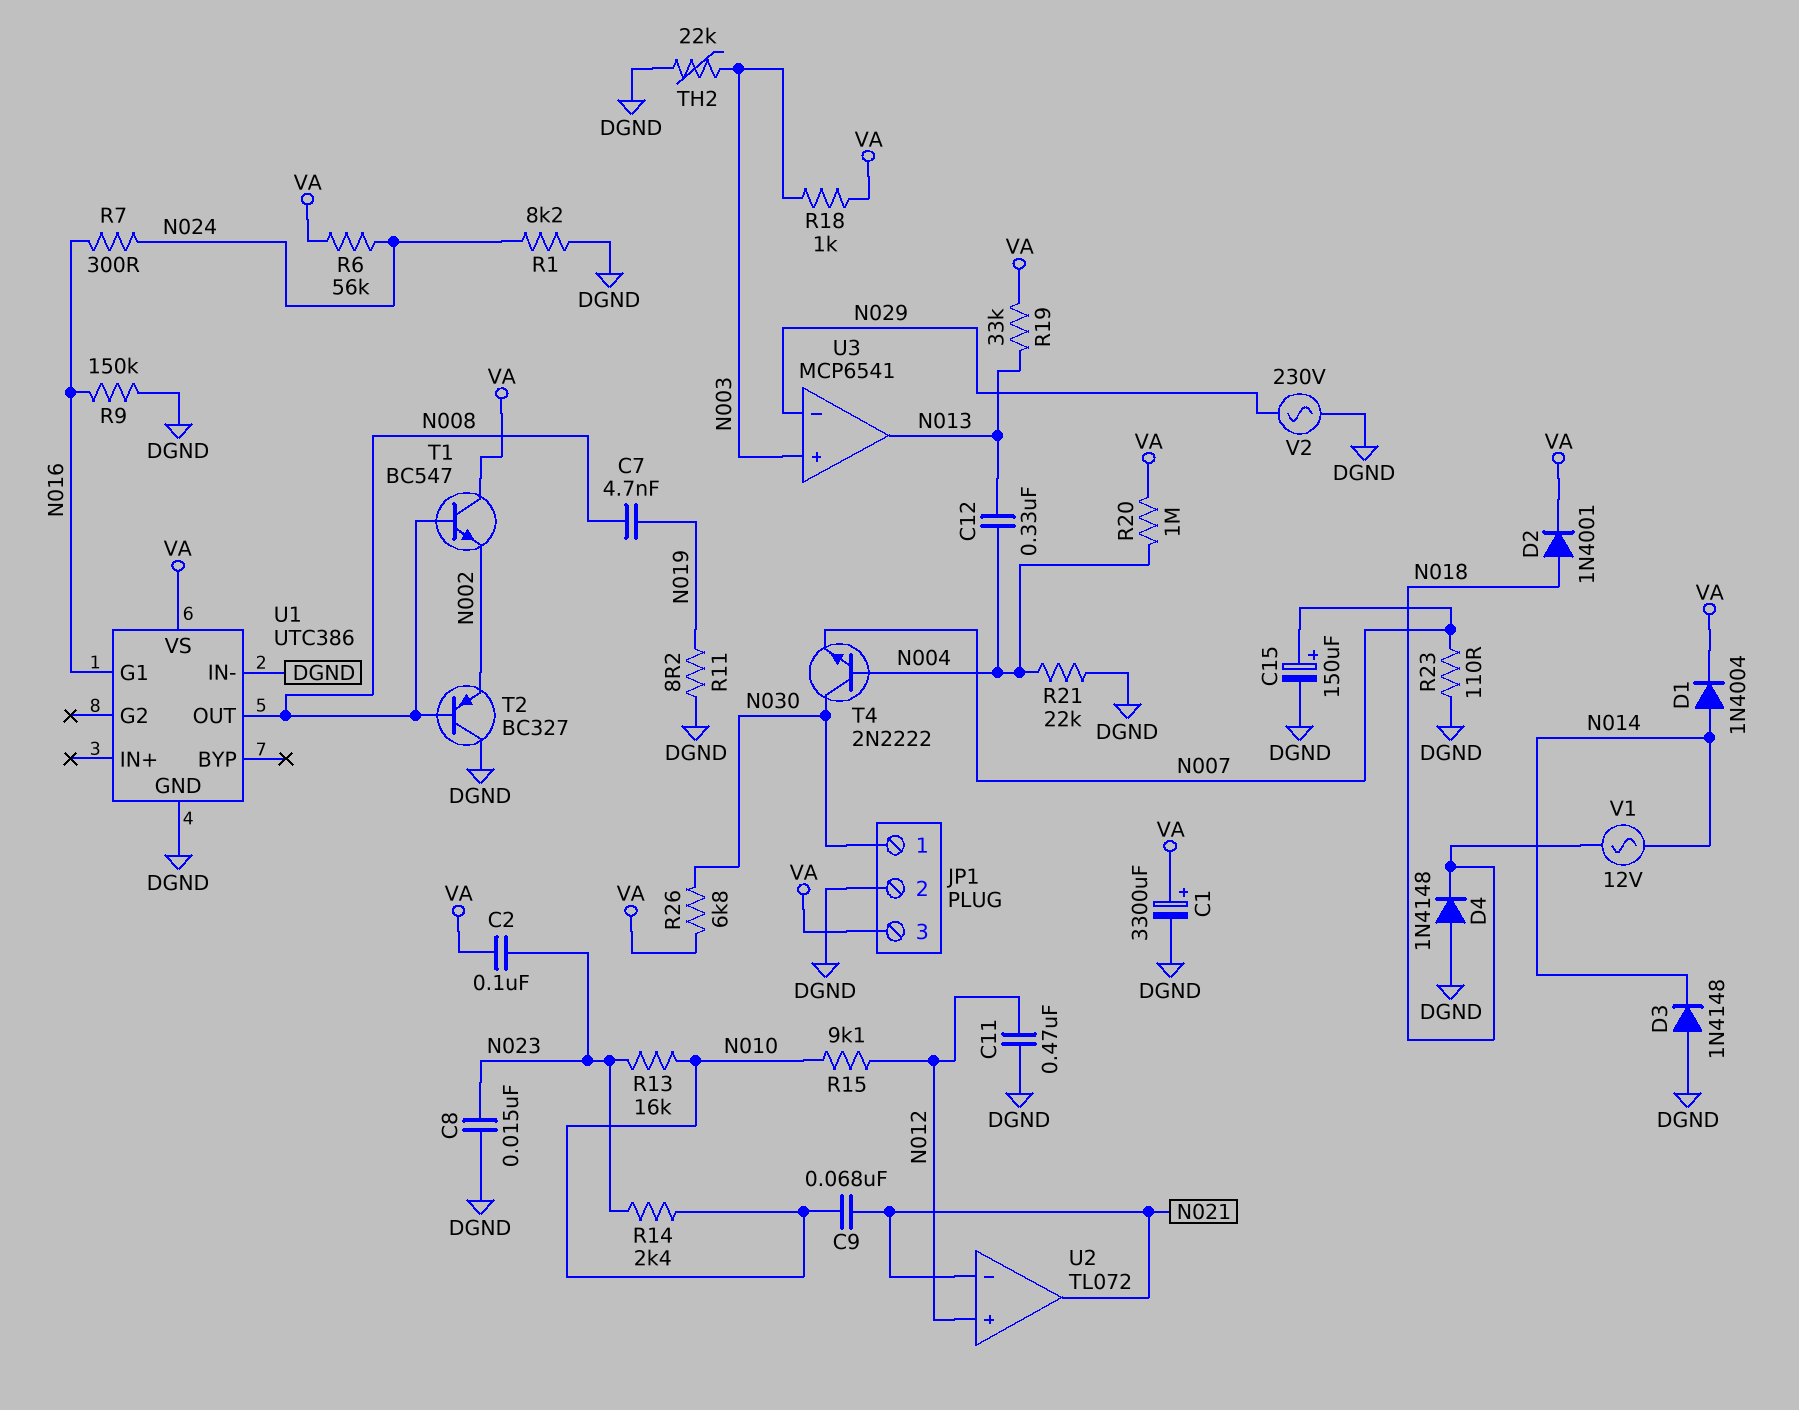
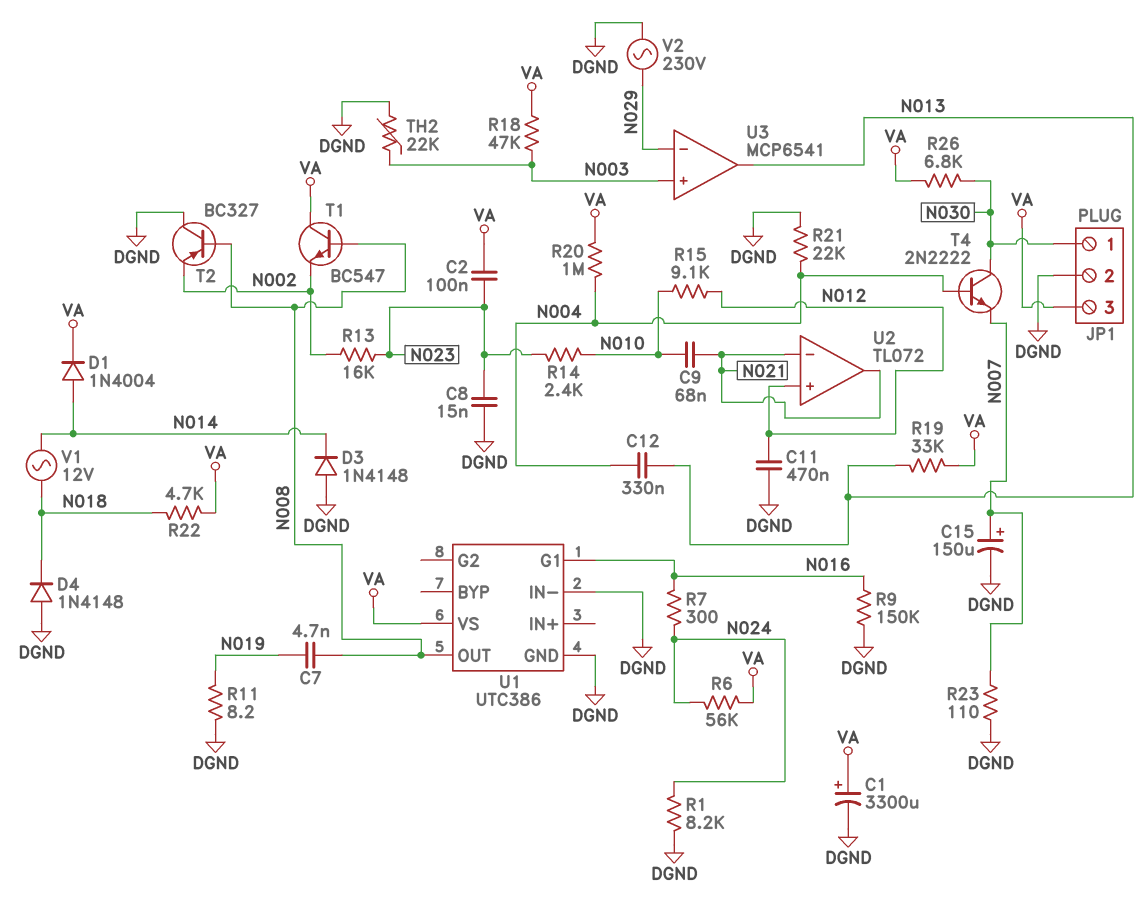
D2: diode 1N4001 (A N018, K VA) -> none
R13: 16k (N010, N023) -> 16k (N002, N023)
R18: 1k (N003, VA) -> 47k (N003, VA)
R22: none -> 4.7k (N018, VA)

